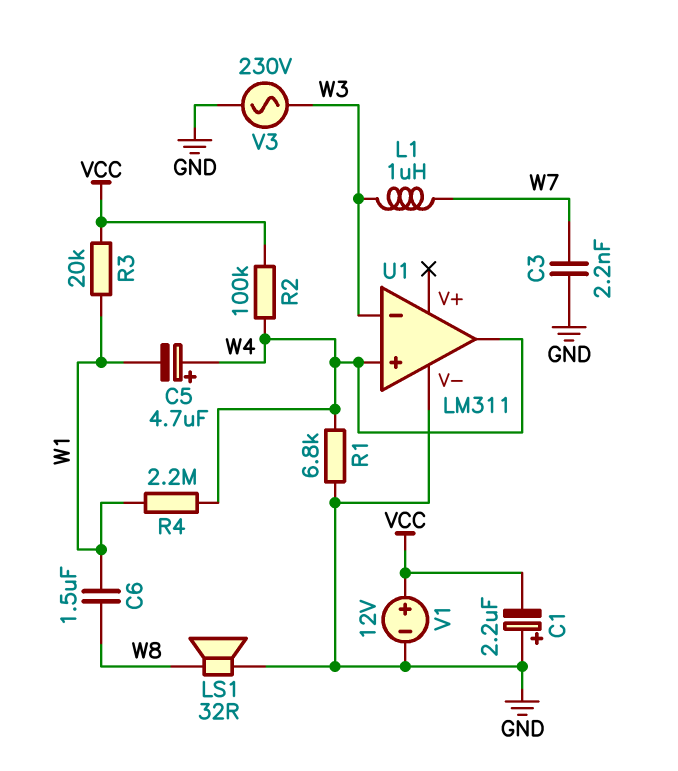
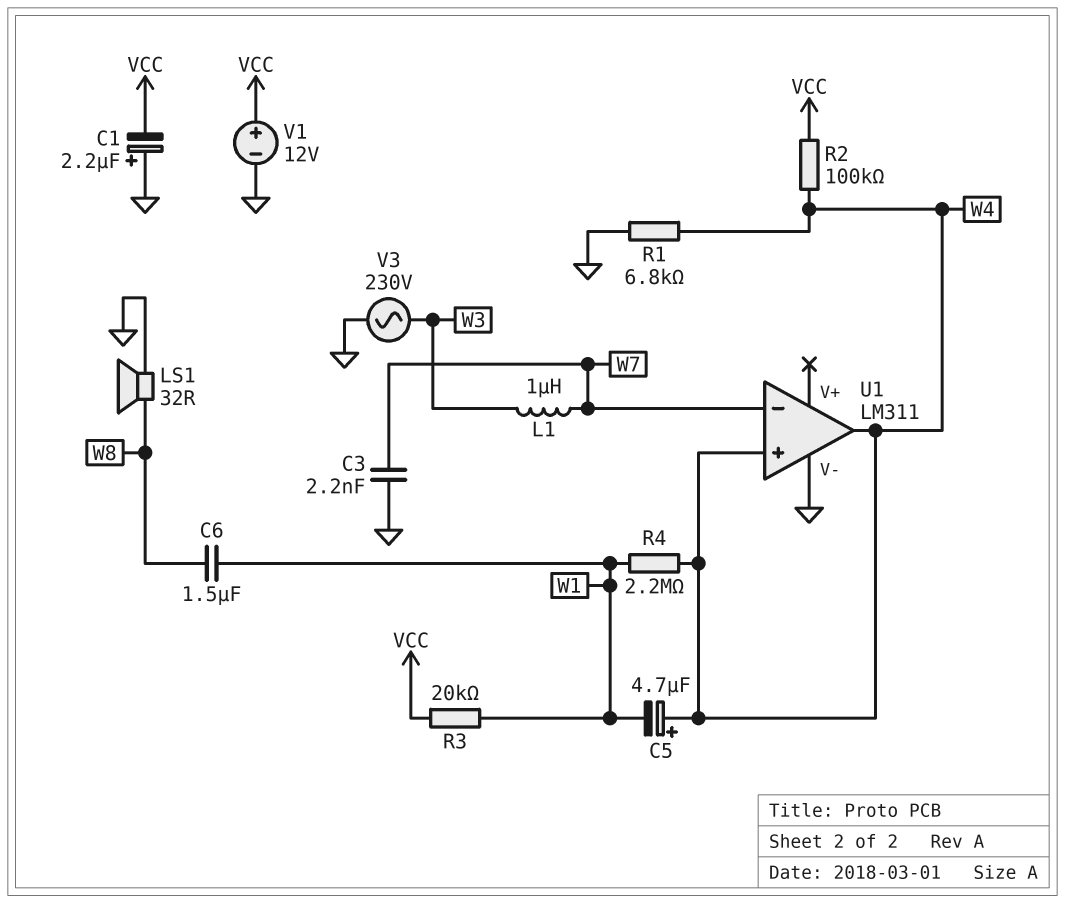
U1 pin in-: W3 -> W7

